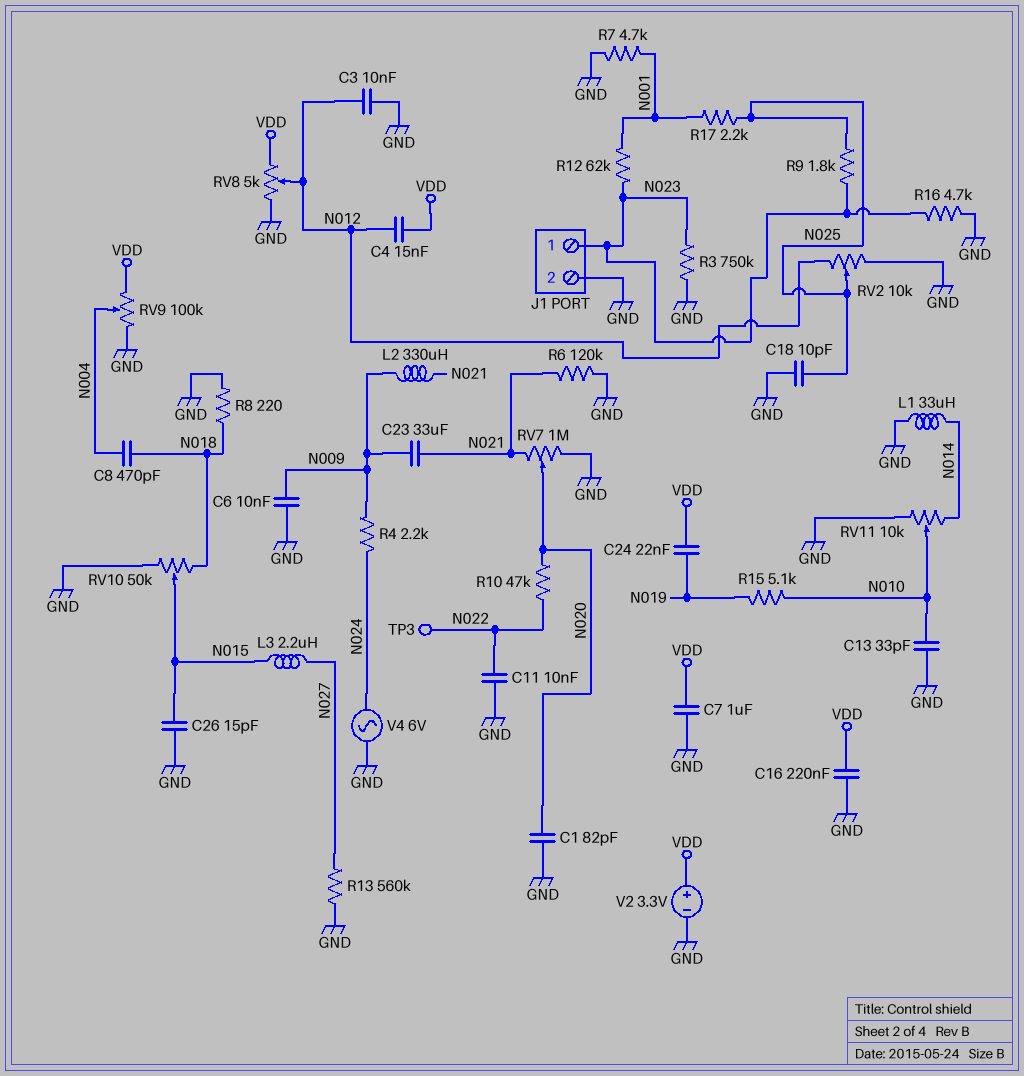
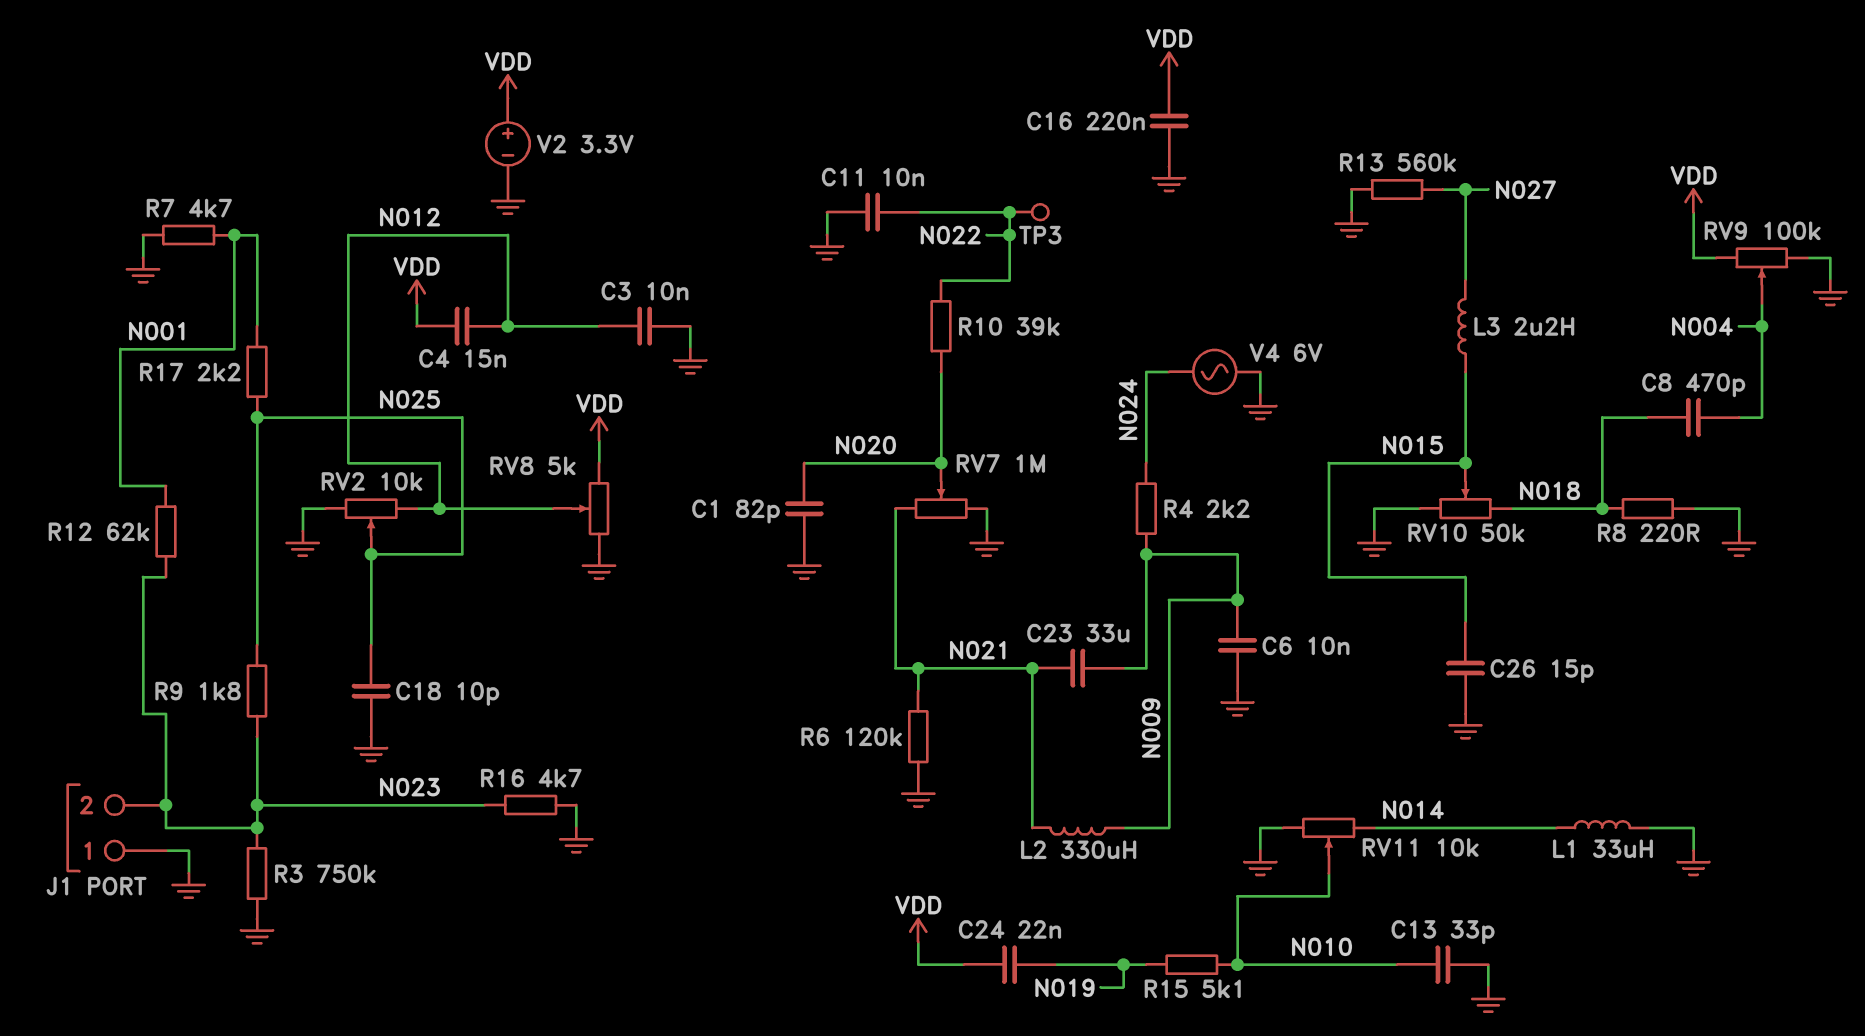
C7: 1uF (GND, VDD) -> none
J1 pin 1: N023 -> GND
J1 pin 2: GND -> N023
R10: 47k (N020, N022) -> 39k (N020, N022)

